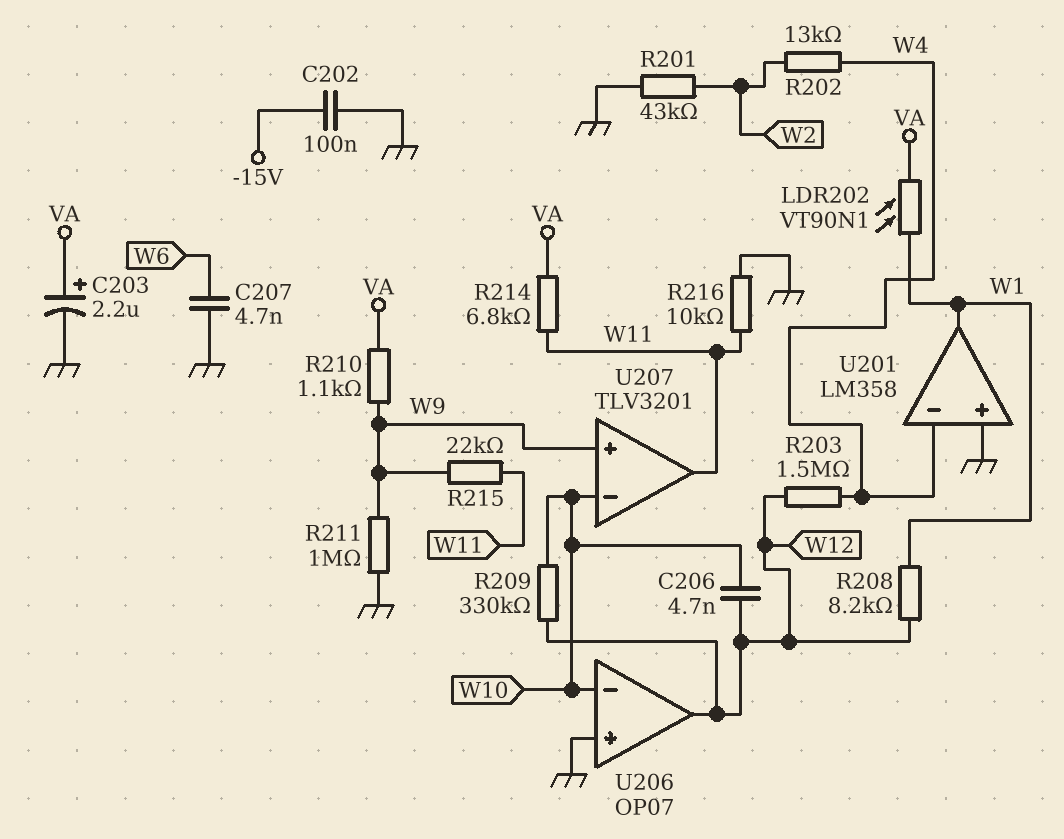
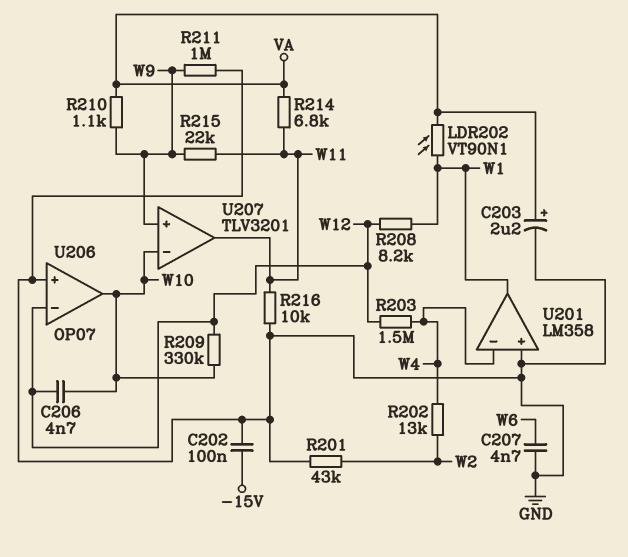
U206 pin in-: W10 -> W12
U206 pin out: W12 -> W10

